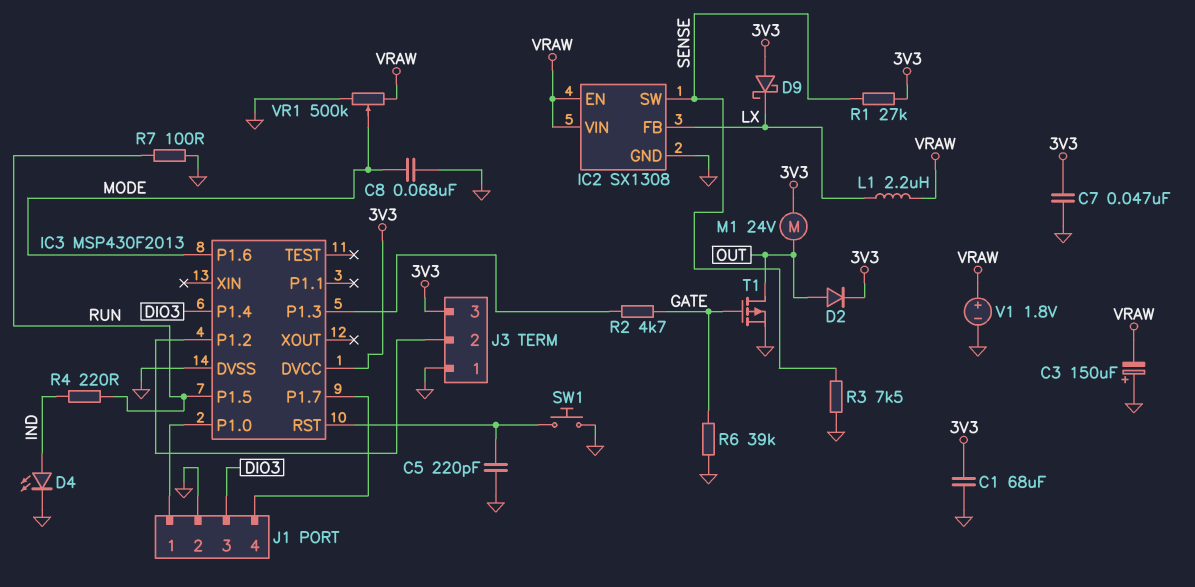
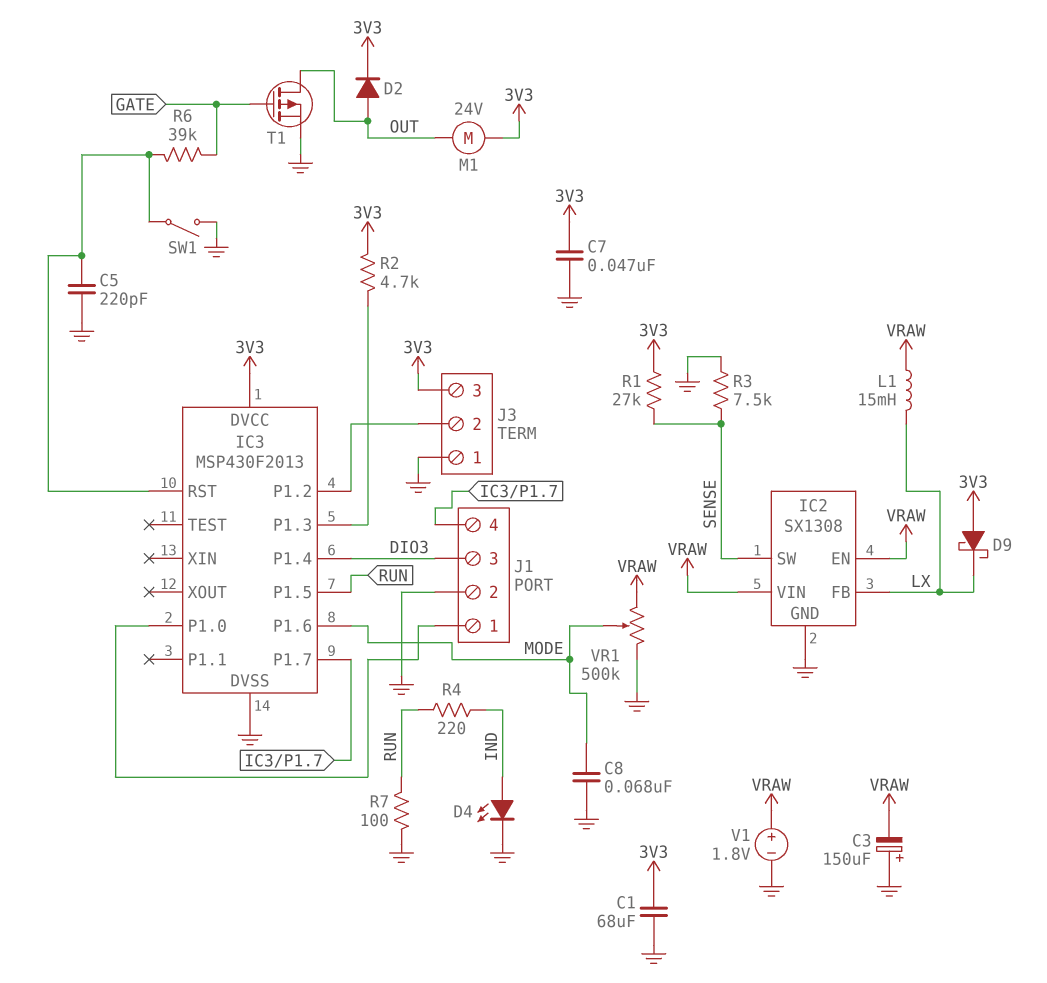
L1: 2.2uH (LX, VRAW) -> 15mH (LX, VRAW)
R2: 4.7k (GATE, IC3/P1.3) -> 4.7k (3V3, IC3/P1.3)
R6: 39k (GATE, GND) -> 39k (GATE, IC3/RST)
SW1: button (GND, IC3/RST) -> switch (GND, IC3/RST)

